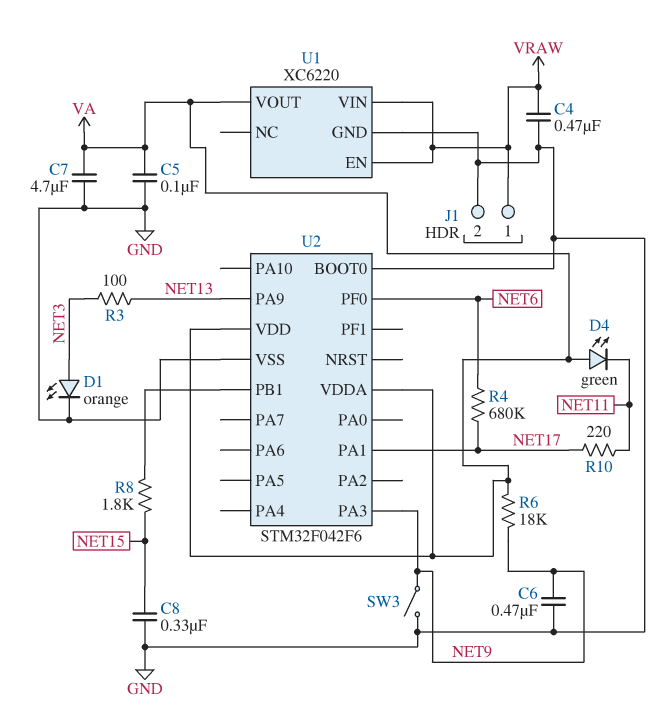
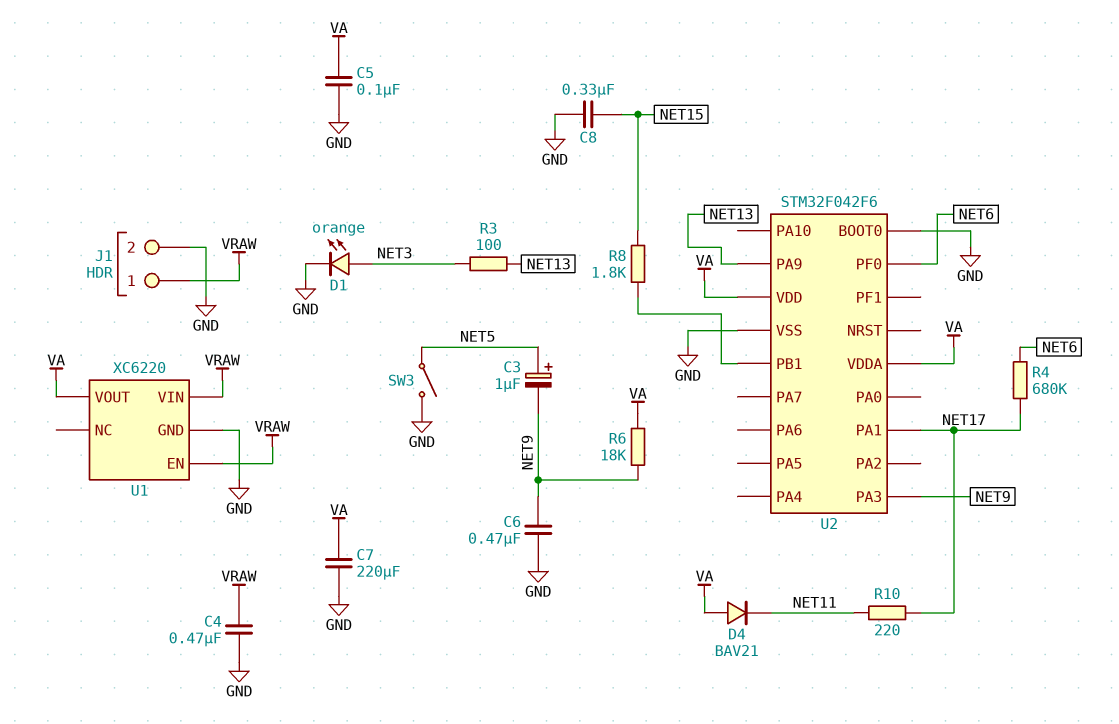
C3: none -> 1uF (plus NET5, minus NET9)
C7: 4.7uF (GND, VA) -> 220uF (GND, VA)
D4: LED green (A VA, K NET11) -> diode BAV21 (A VA, K NET11)
SW3: switch (GND, NET9) -> switch (GND, NET5)

